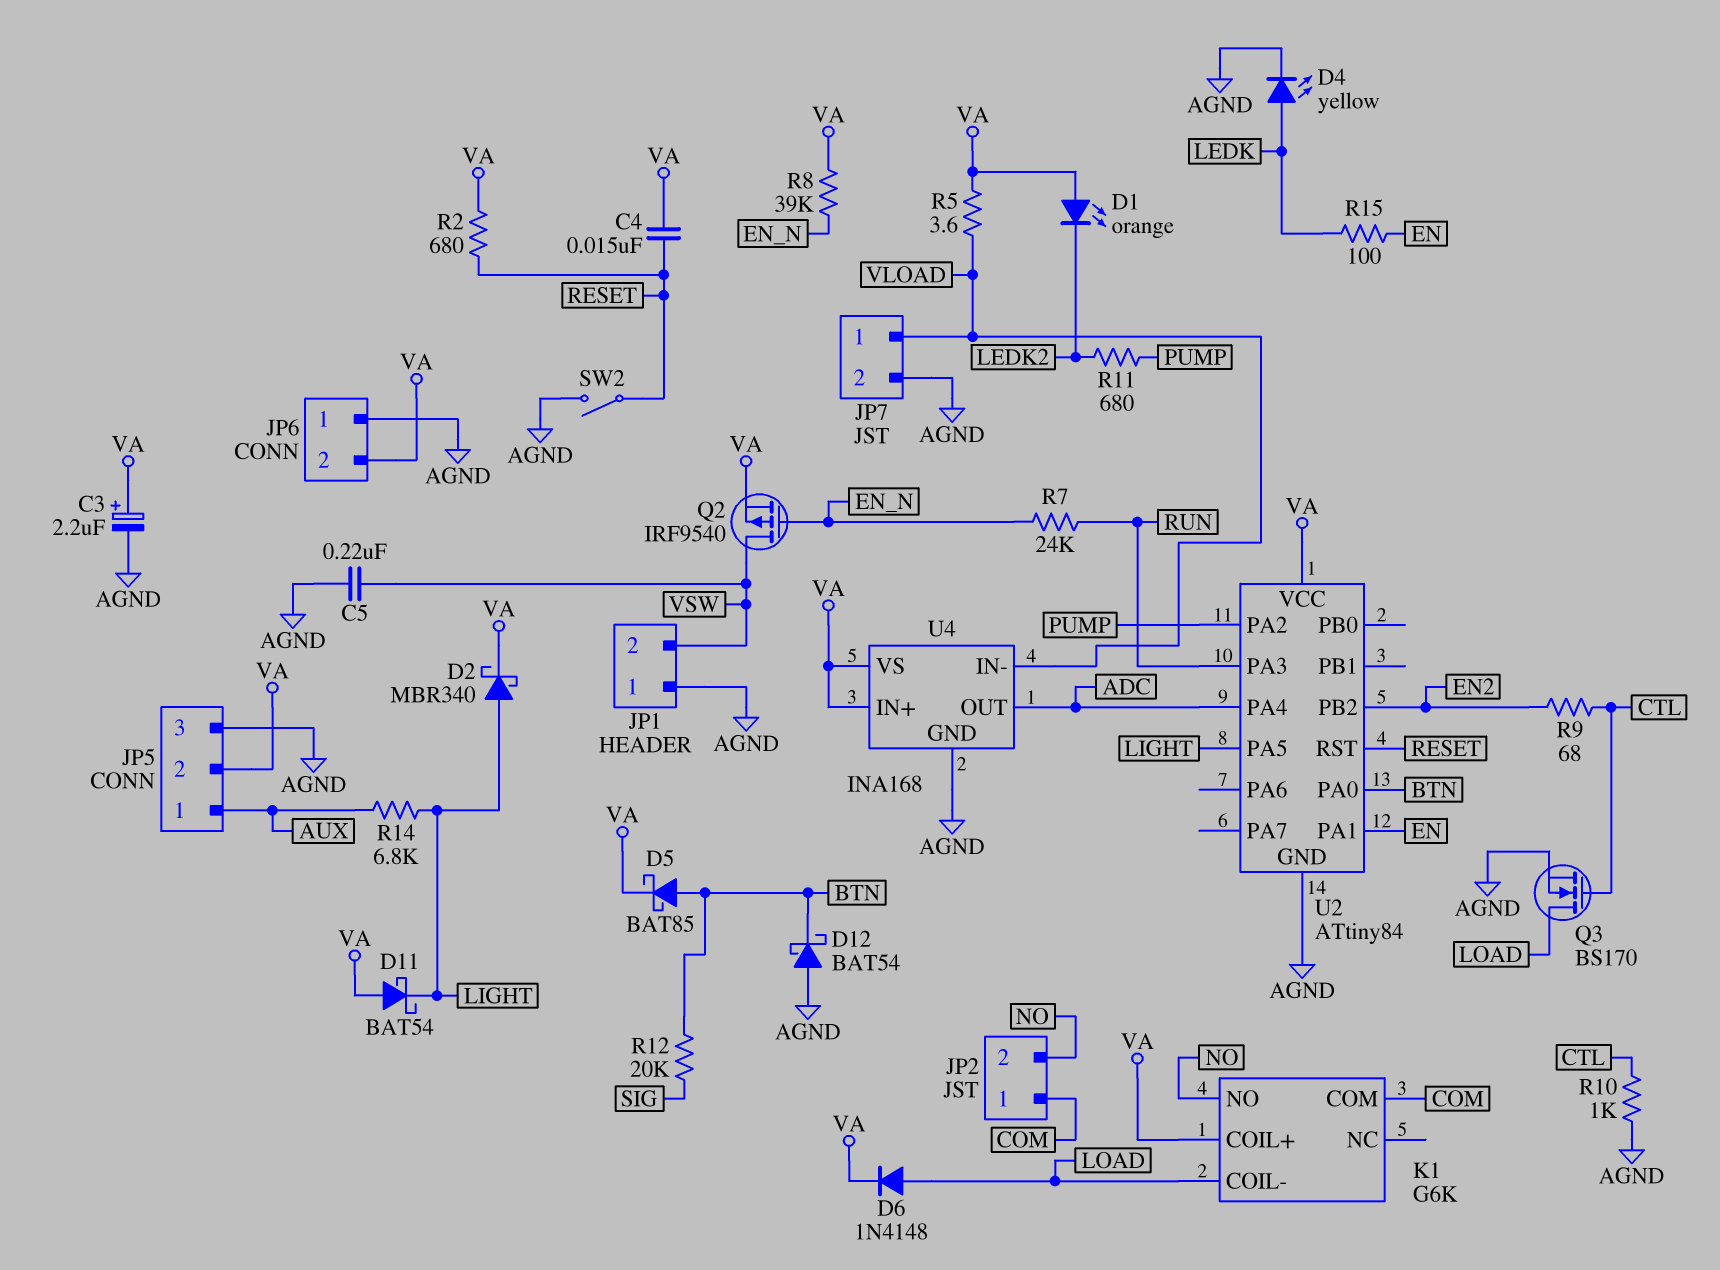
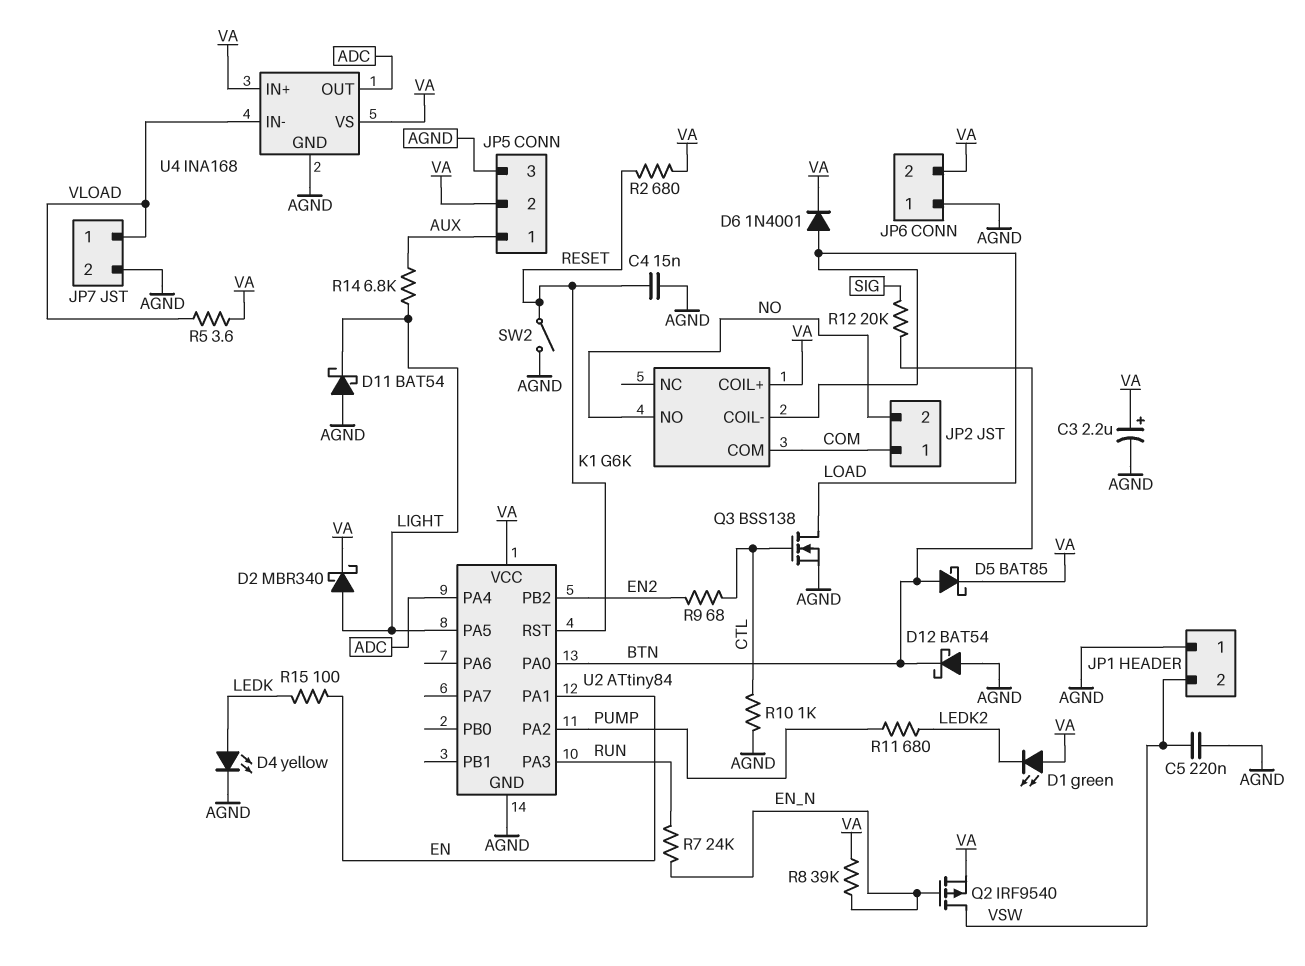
C4: 15nF (RESET, VA) -> 15nF (AGND, RESET)
D1: LED orange (A VA, K LEDK2) -> LED green (A VA, K LEDK2)
D6: diode 1N4148 (A LOAD, K VA) -> diode 1N4001 (A LOAD, K VA)
D11: schottky BAT54 (A VA, K LIGHT) -> schottky BAT54 (A AGND, K LIGHT)
Q3: NMOS BS170 (G CTL, D LOAD, S AGND) -> NMOS BSS138 (G CTL, D LOAD, S AGND)

